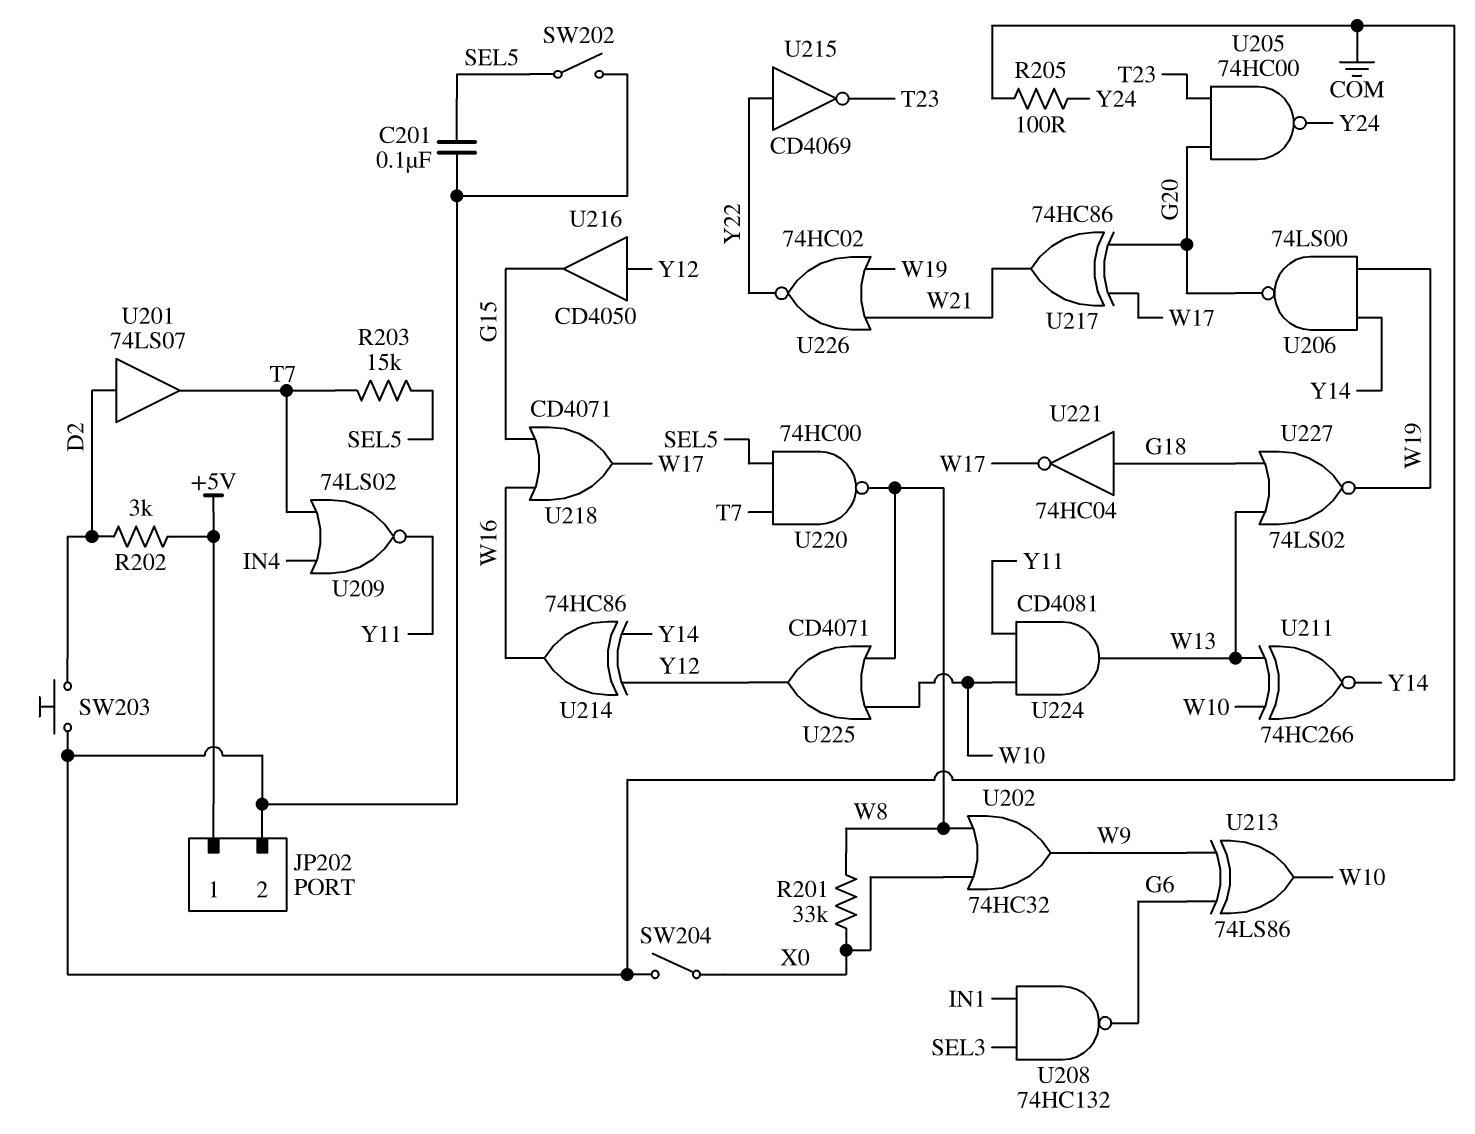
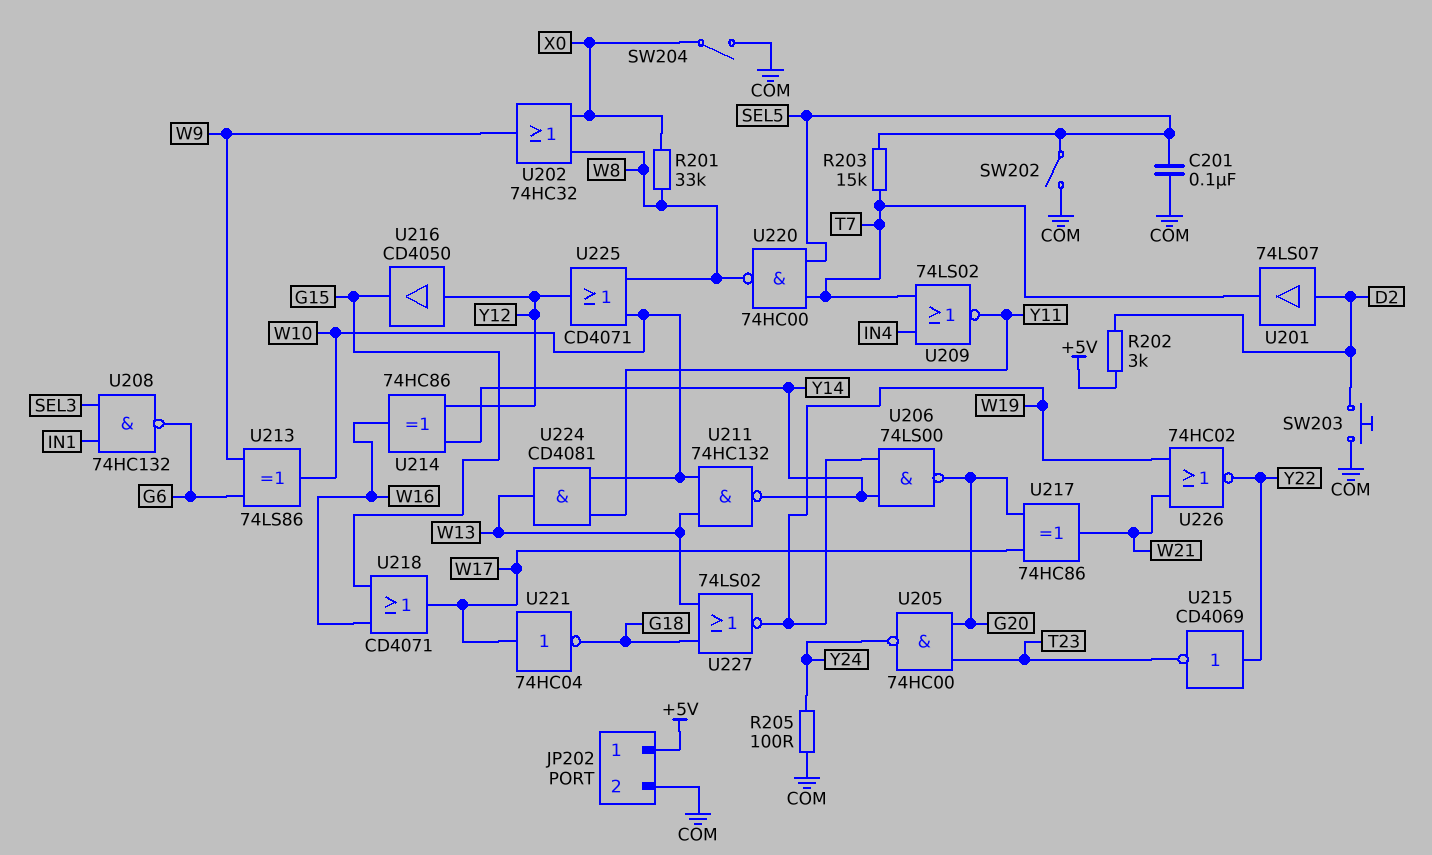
U211: XNOR 74HC266 (in W10, in W13, out Y14) -> NAND 74HC132 (in W10, in W13, out Y14)
U221: NOT 74HC04 (in G18, out W17) -> NOT 74HC04 (in W17, out G18)

